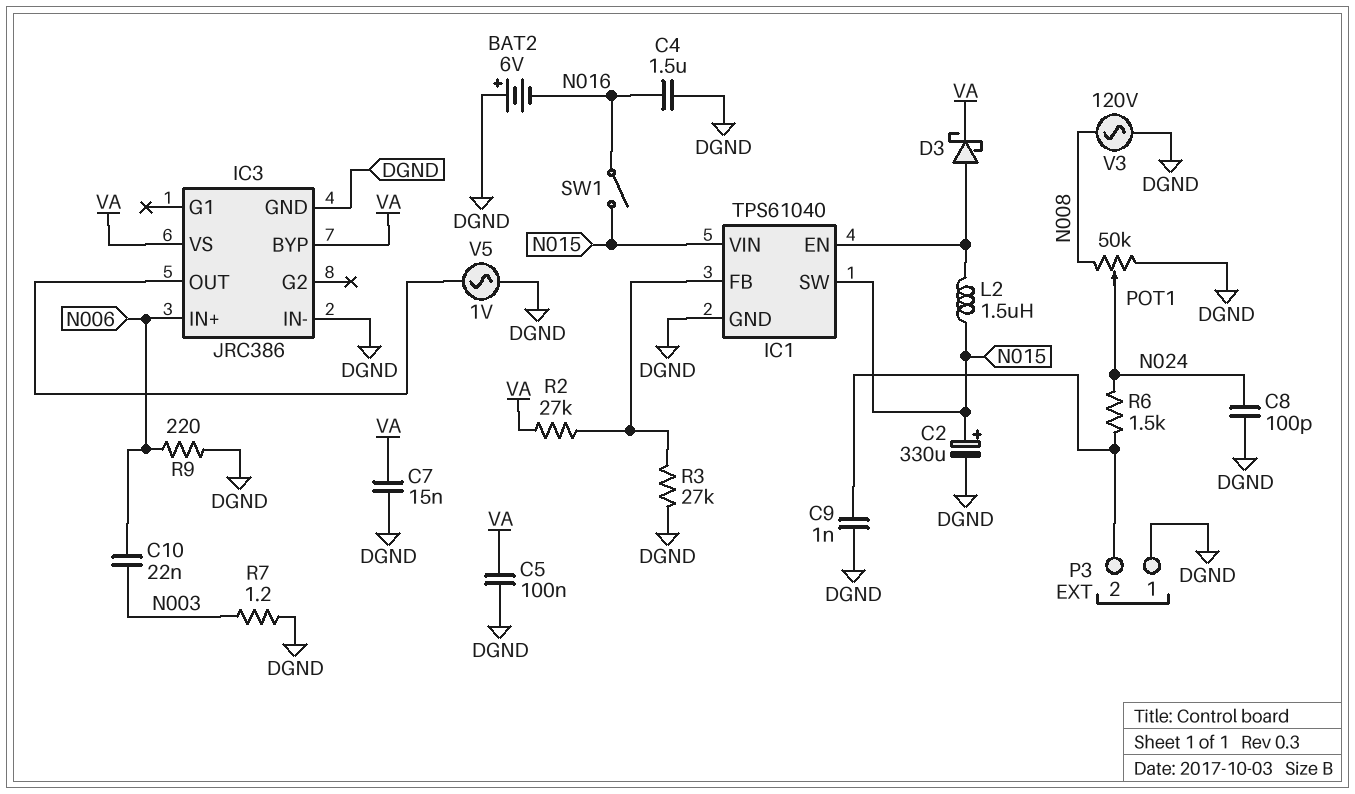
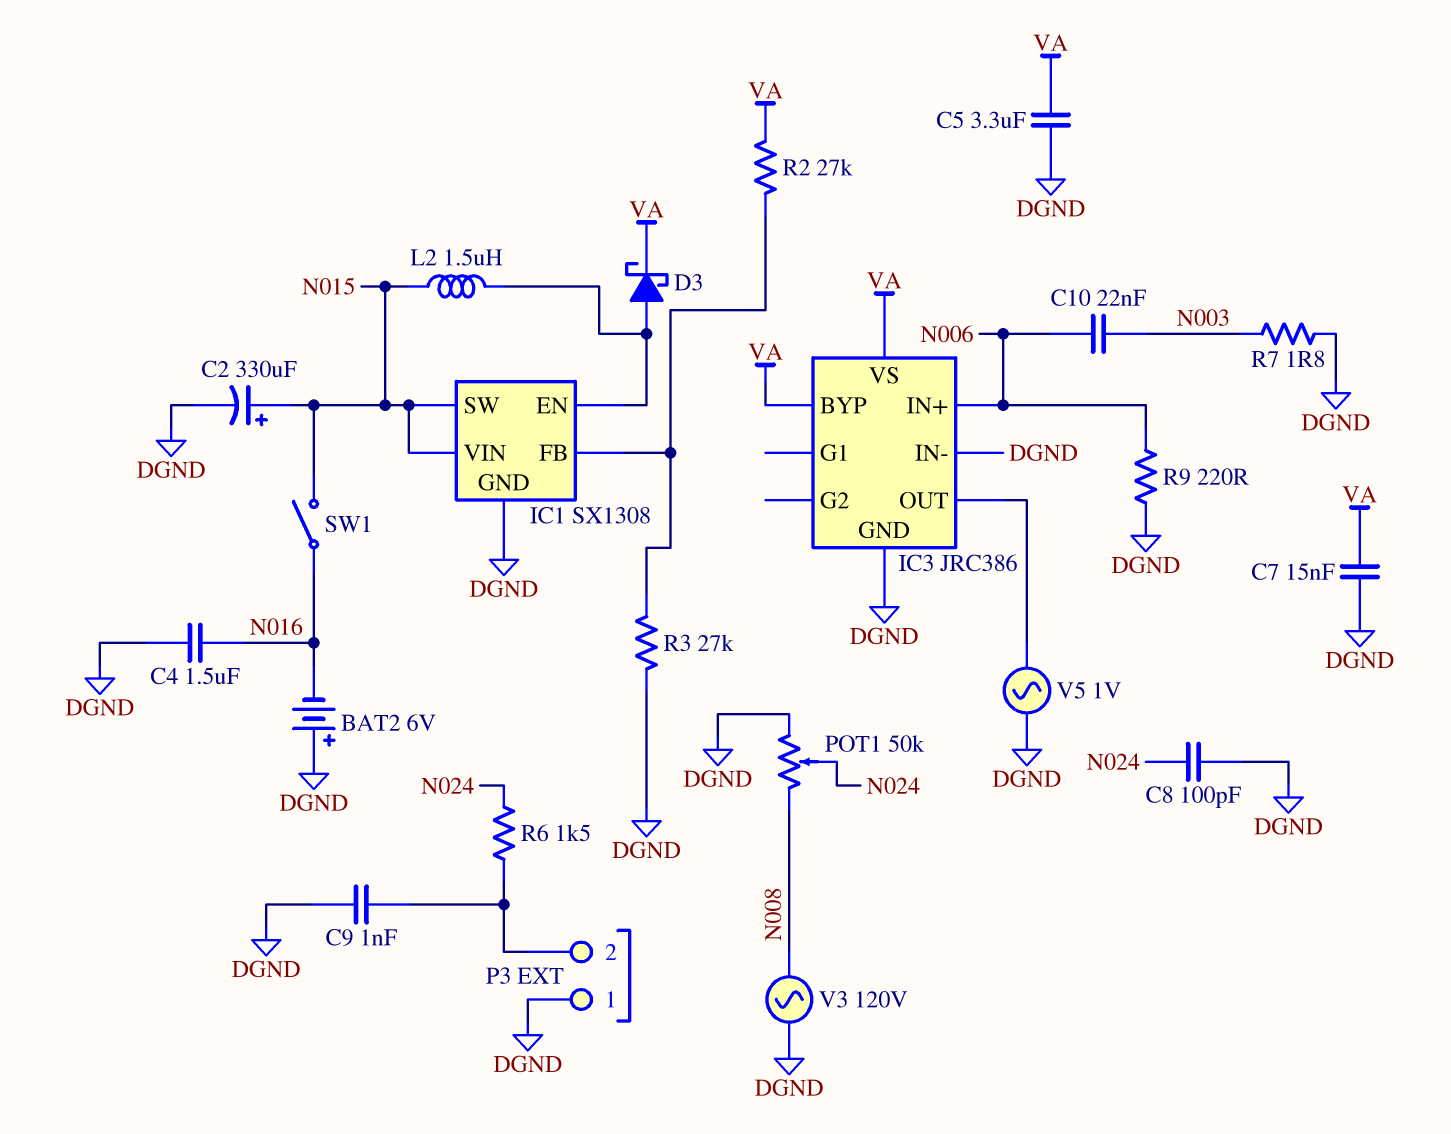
C5: 100nF (DGND, VA) -> 3.3uF (DGND, VA)
IC1: TPS61040 -> SX1308
R7: 1.2 (DGND, N003) -> 1.8 (DGND, N003)

